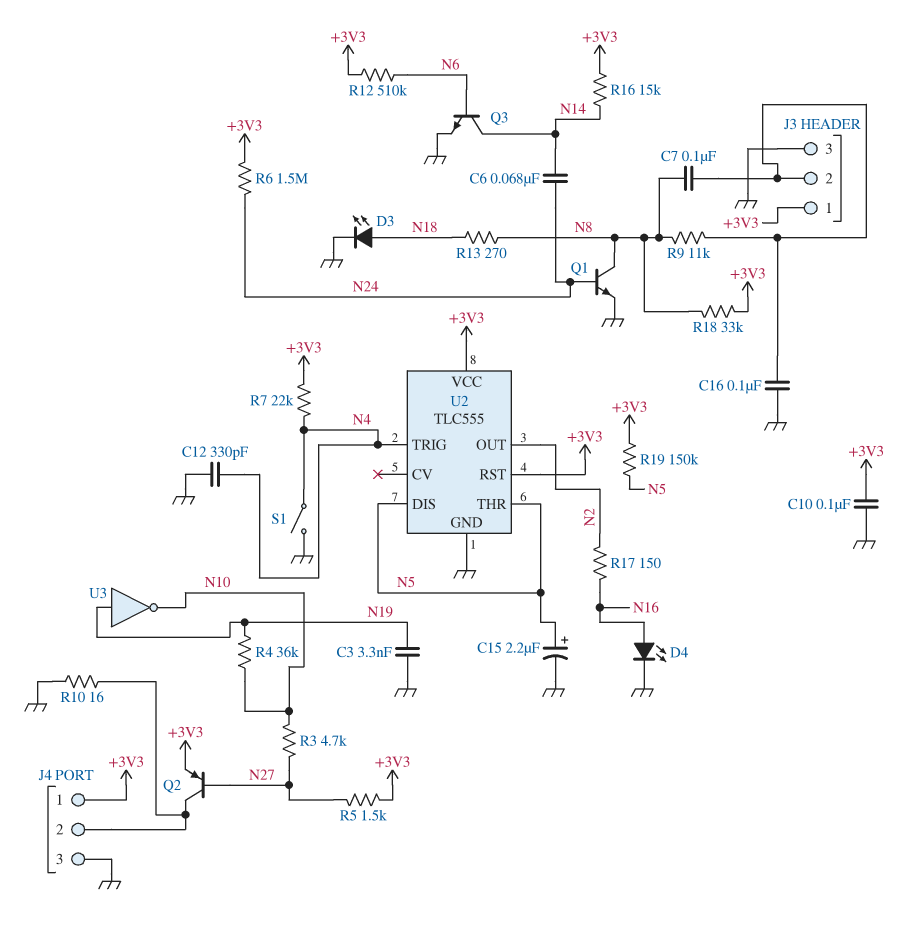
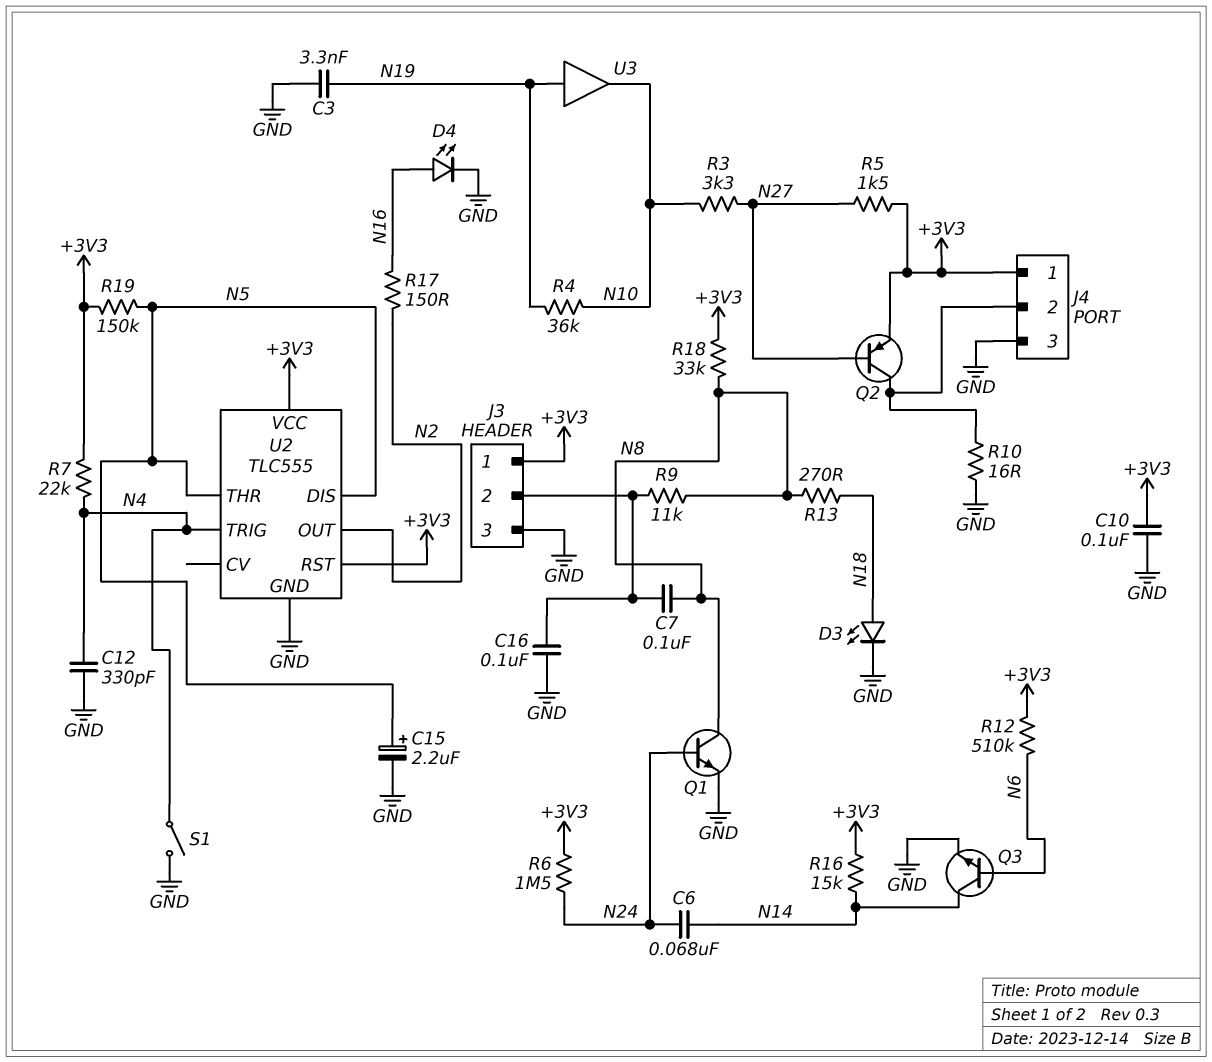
R3: 4.7k (N10, N27) -> 3.3k (N10, N27)
U3: NOT (in N19, out N10) -> buffer (in N19, out N10)

